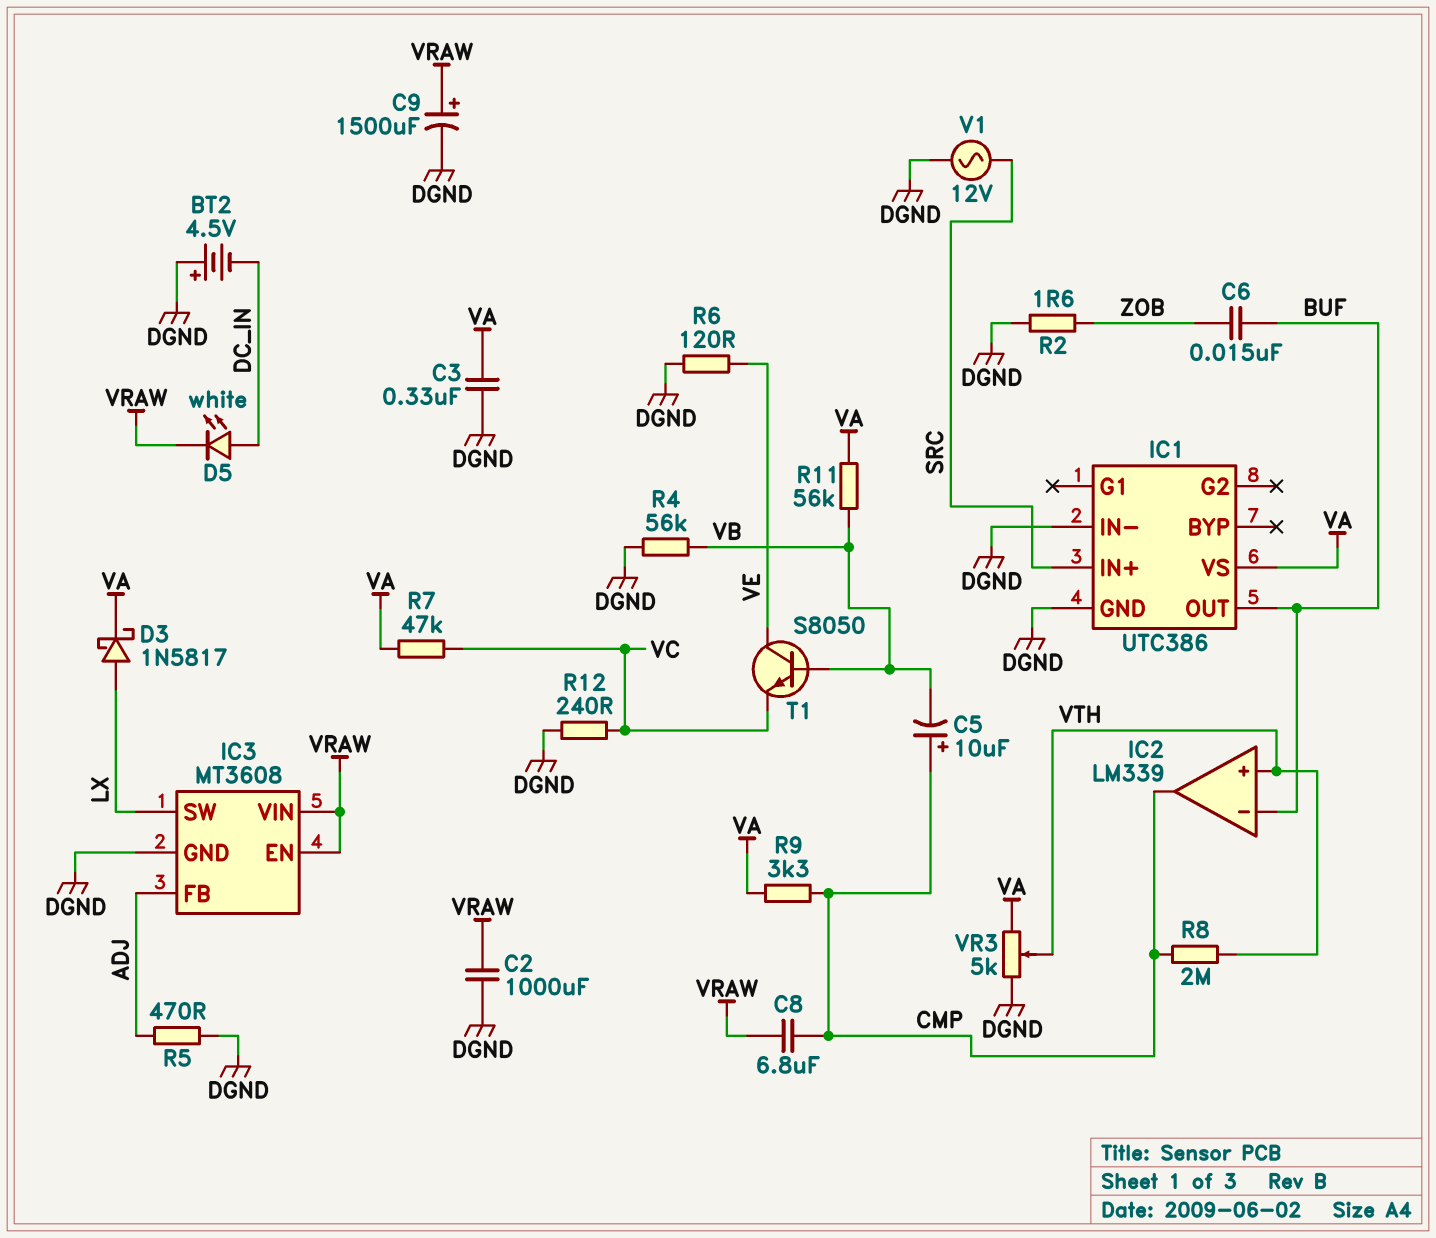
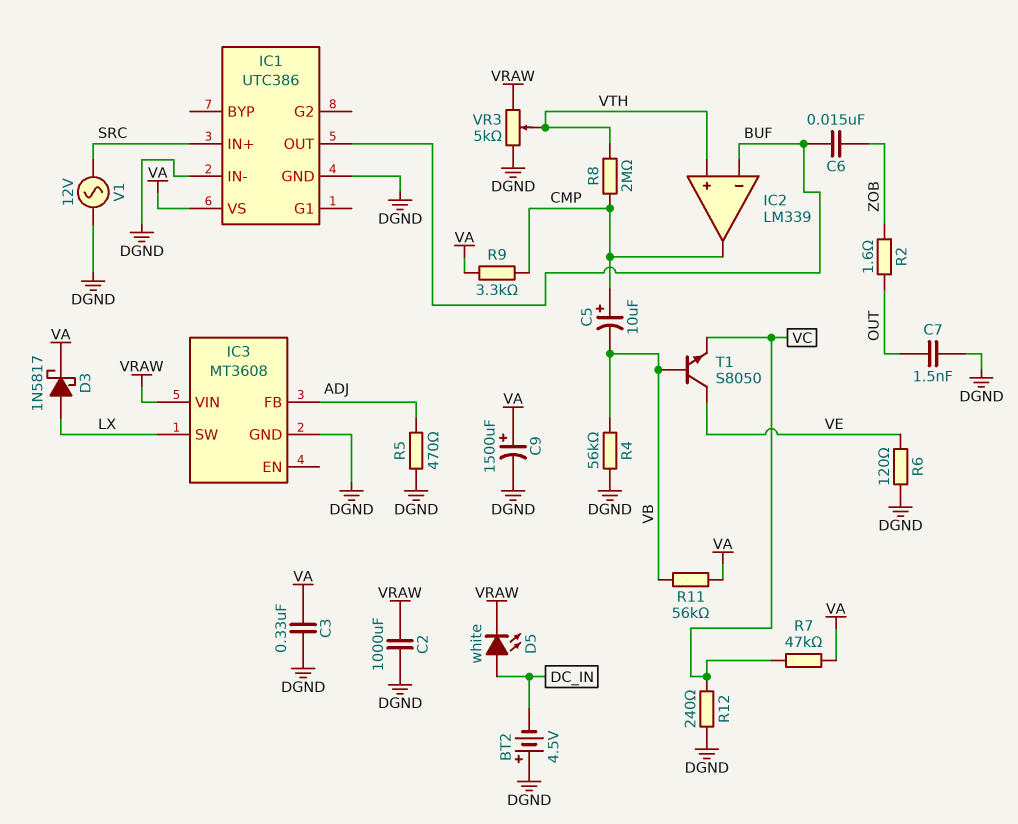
C7: none -> 1.5nF (DGND, OUT)
C8: 6.8uF (CMP, VRAW) -> none
C9: 1500uF (plus VRAW, minus DGND) -> 1500uF (plus VA, minus DGND)
IC3 pin EN: VRAW -> none
R2: 1.6 (DGND, ZOB) -> 1.6 (OUT, ZOB)
VR3: 5k (DGND, VA, wiper VTH) -> 5k (DGND, VRAW, wiper VTH)

